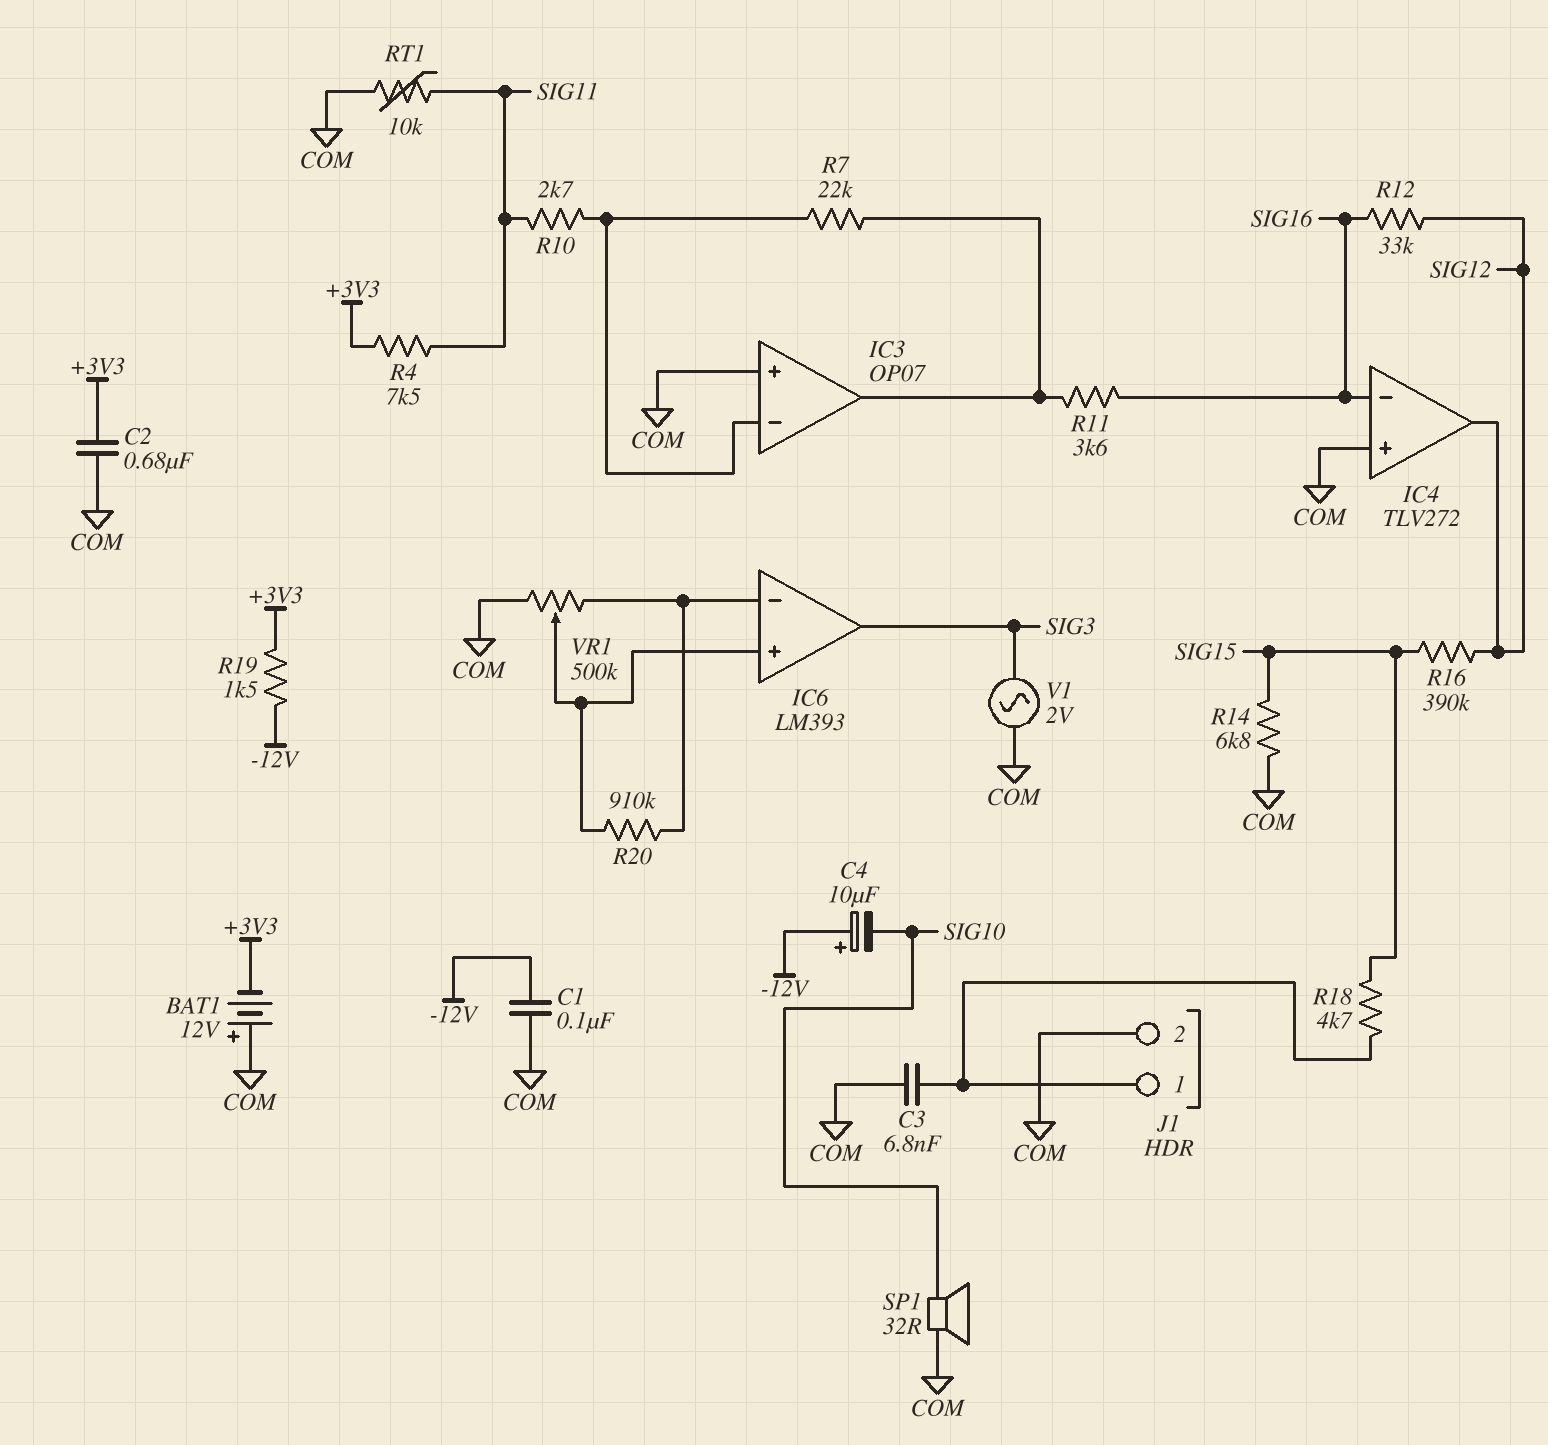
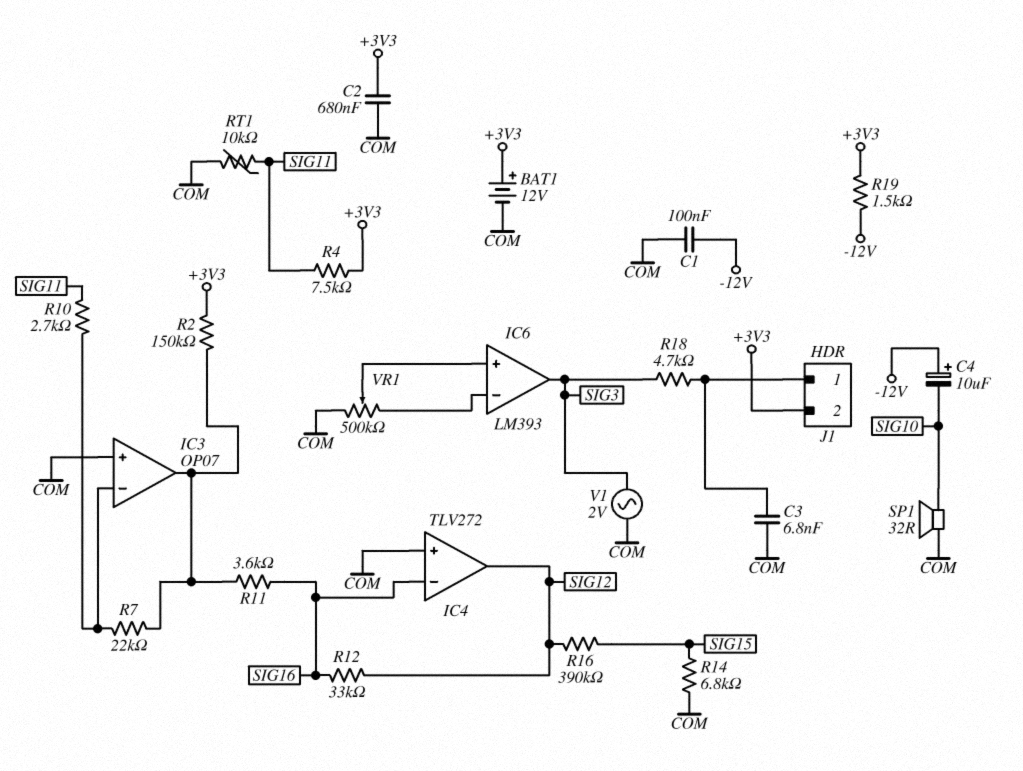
BAT1: 12V (plus COM, minus +3V3) -> 12V (plus +3V3, minus COM)
J1 pin 2: COM -> +3V3
R2: none -> 150k (+3V3, IC3/out)
R18: 4.7k (J1/1, SIG15) -> 4.7k (J1/1, SIG3)
R20: 910k (IC6/in+, IC6/in-) -> none

